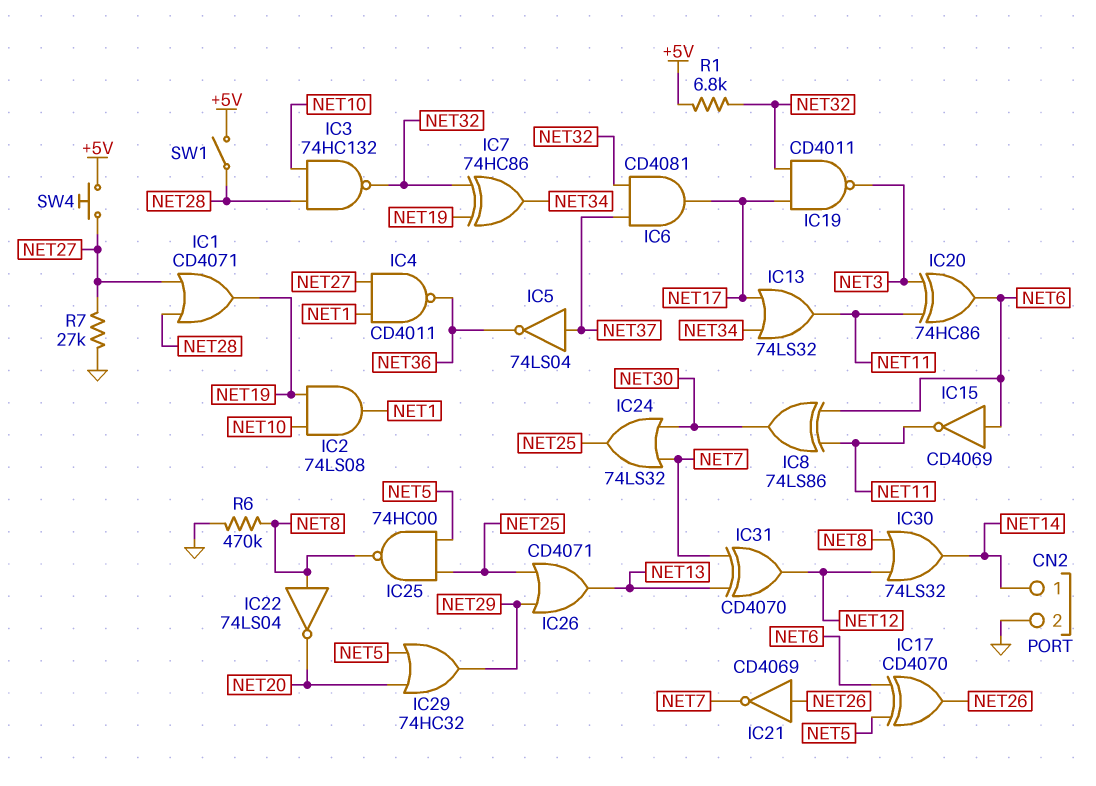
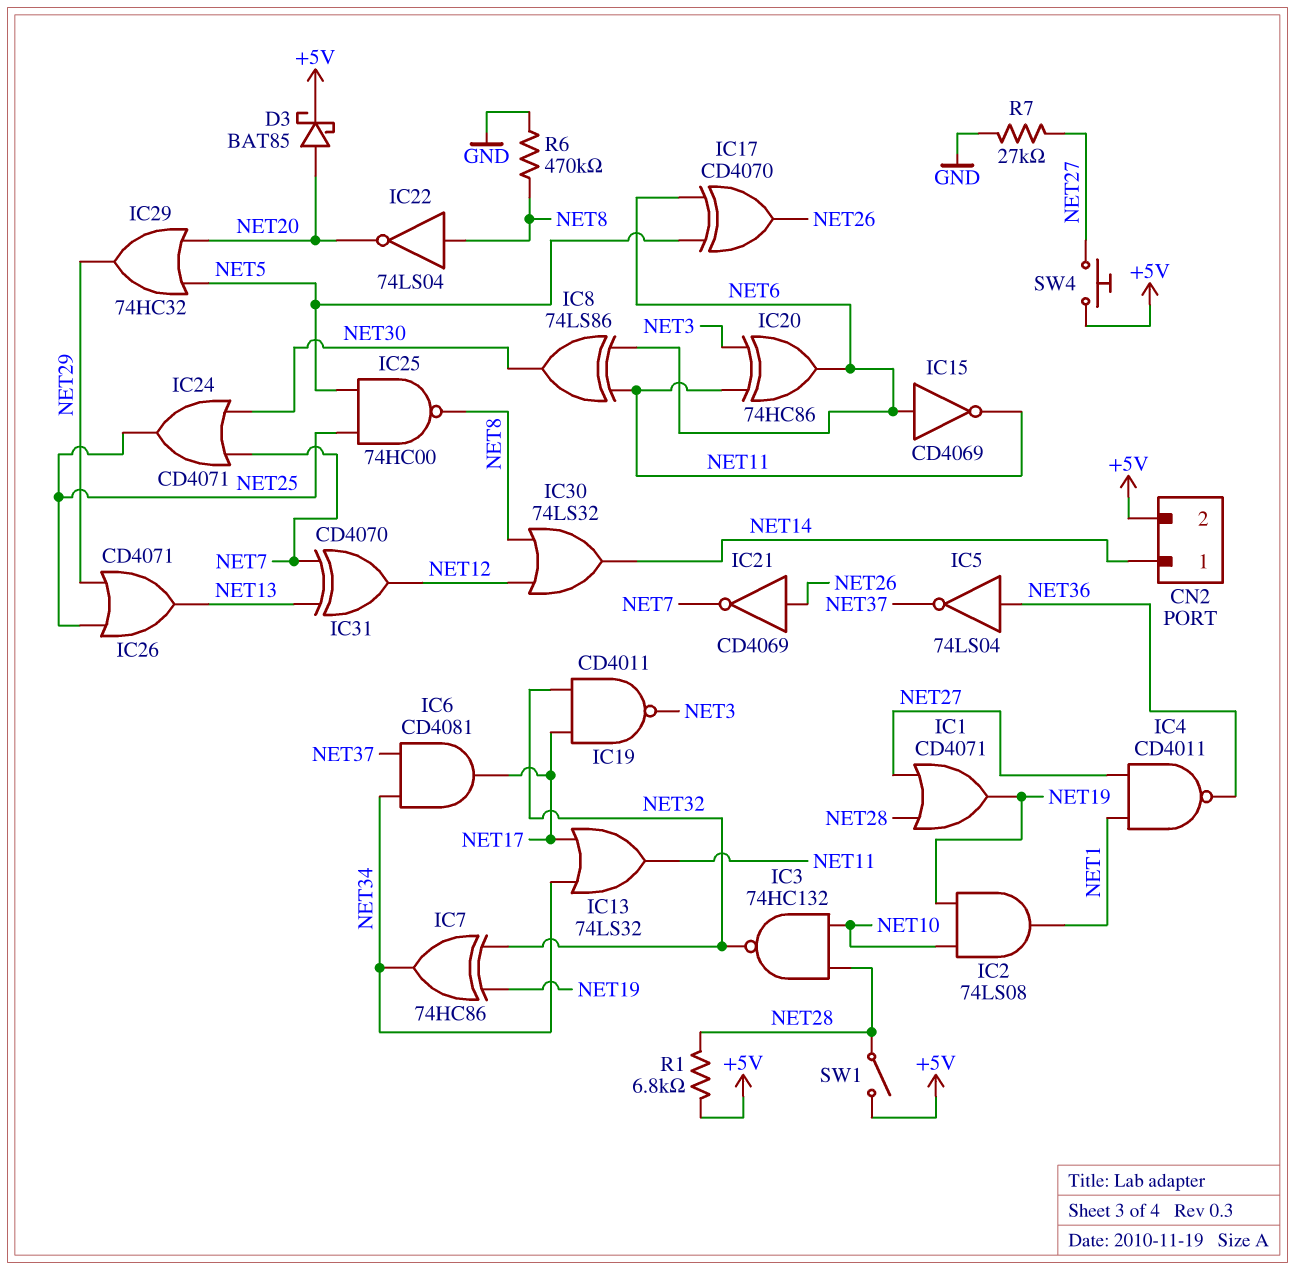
CN2 pin 2: GND -> +5V
D3: none -> schottky BAT85 (A NET20, K +5V)
IC5: NOT 74LS04 (in NET37, out NET36) -> NOT 74LS04 (in NET36, out NET37)
IC6: AND CD4081 (in NET32, in NET37, out NET17) -> AND CD4081 (in NET34, in NET37, out NET17)
IC24: OR 74LS32 (in NET7, in NET30, out NET25) -> OR CD4071 (in NET7, in NET30, out NET25)
R1: 6.8k (+5V, NET32) -> 6.8k (+5V, NET28)

